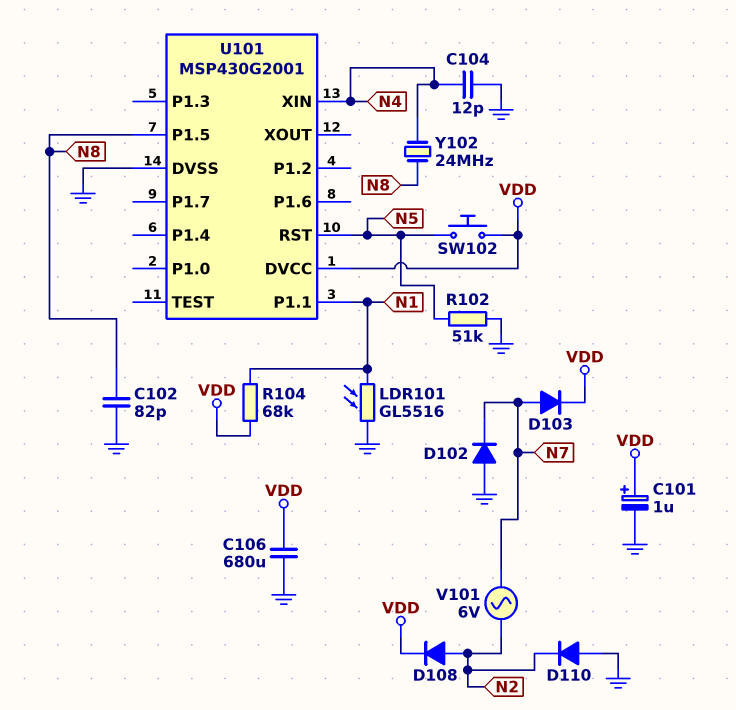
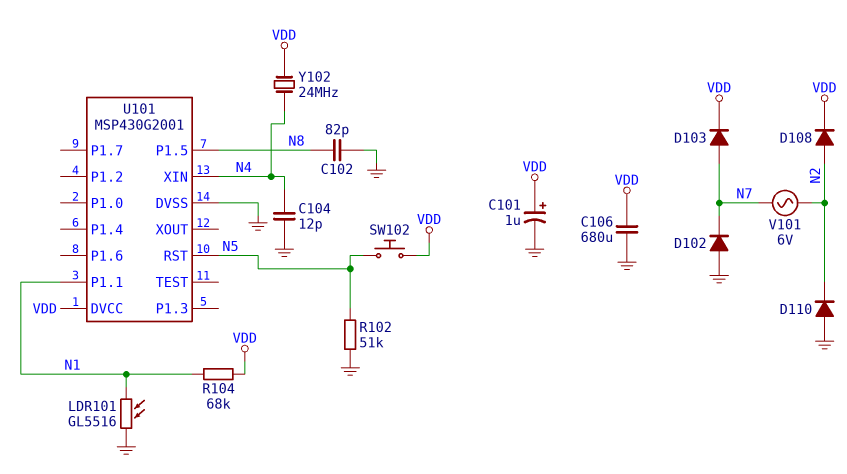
Y102: 24MHz (N4, N8) -> 24MHz (N4, VDD)

